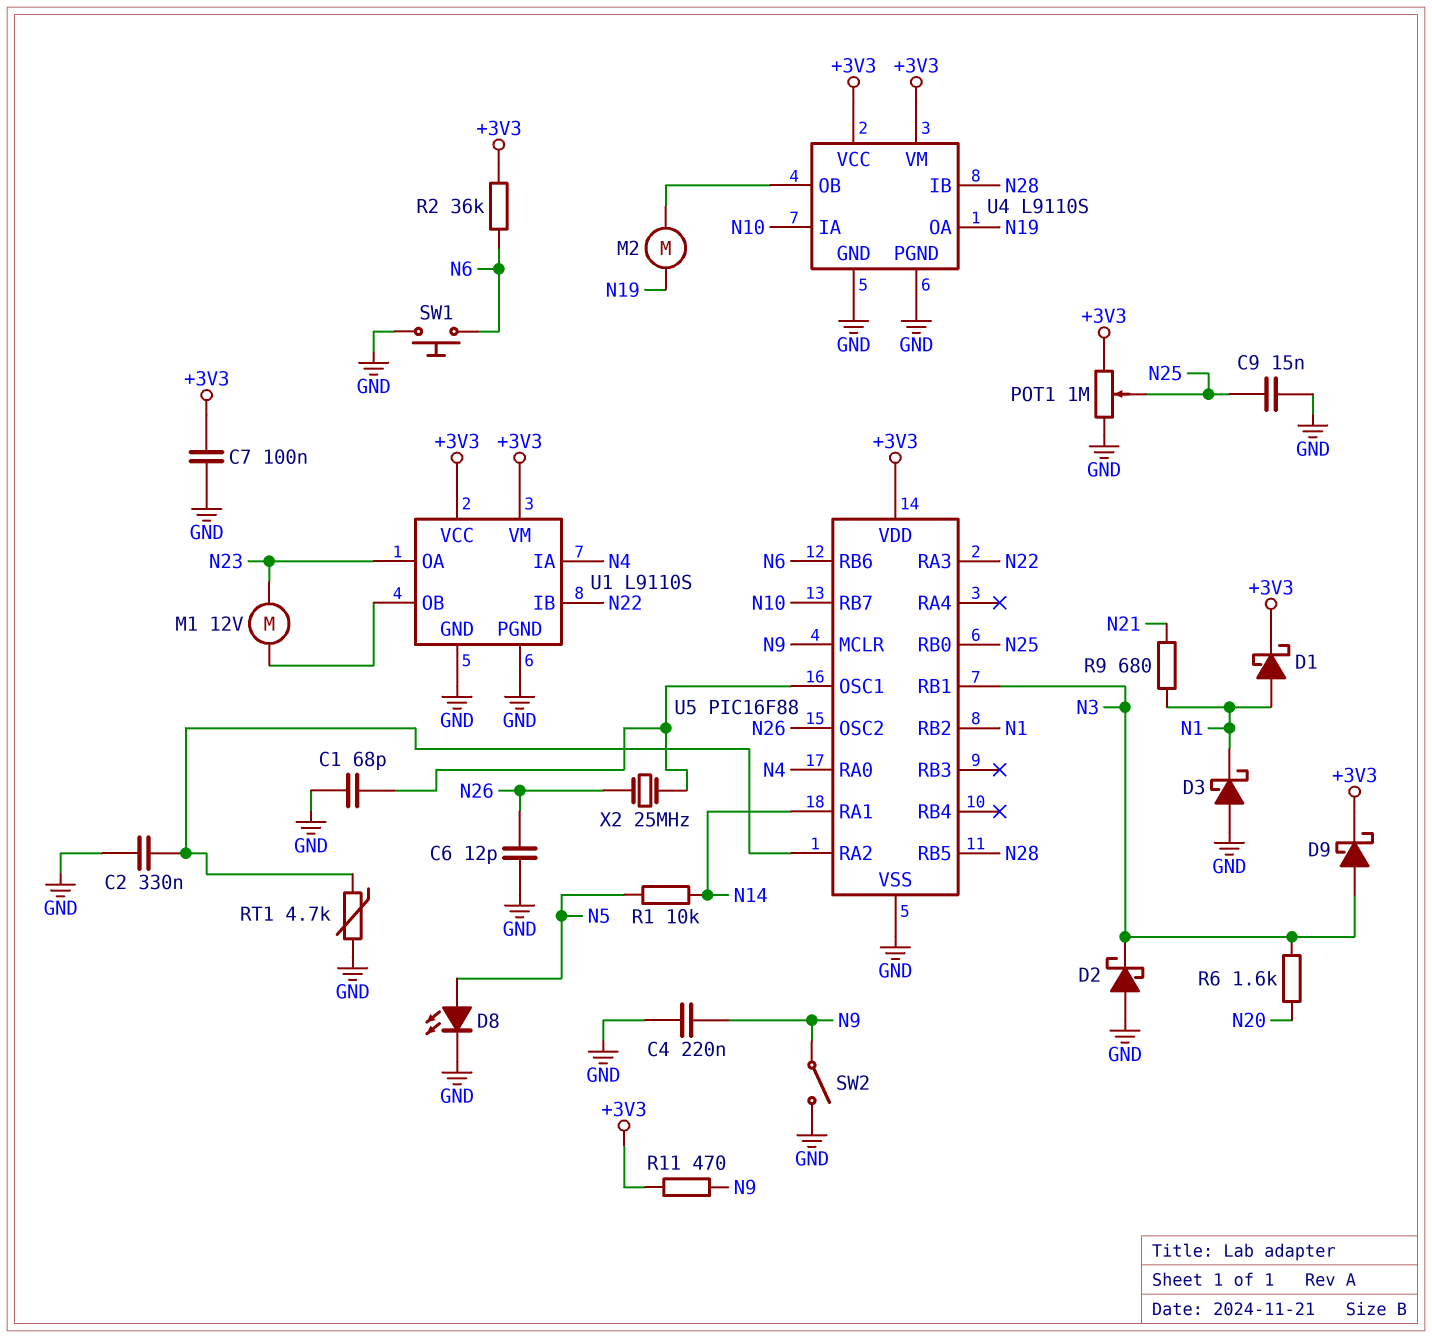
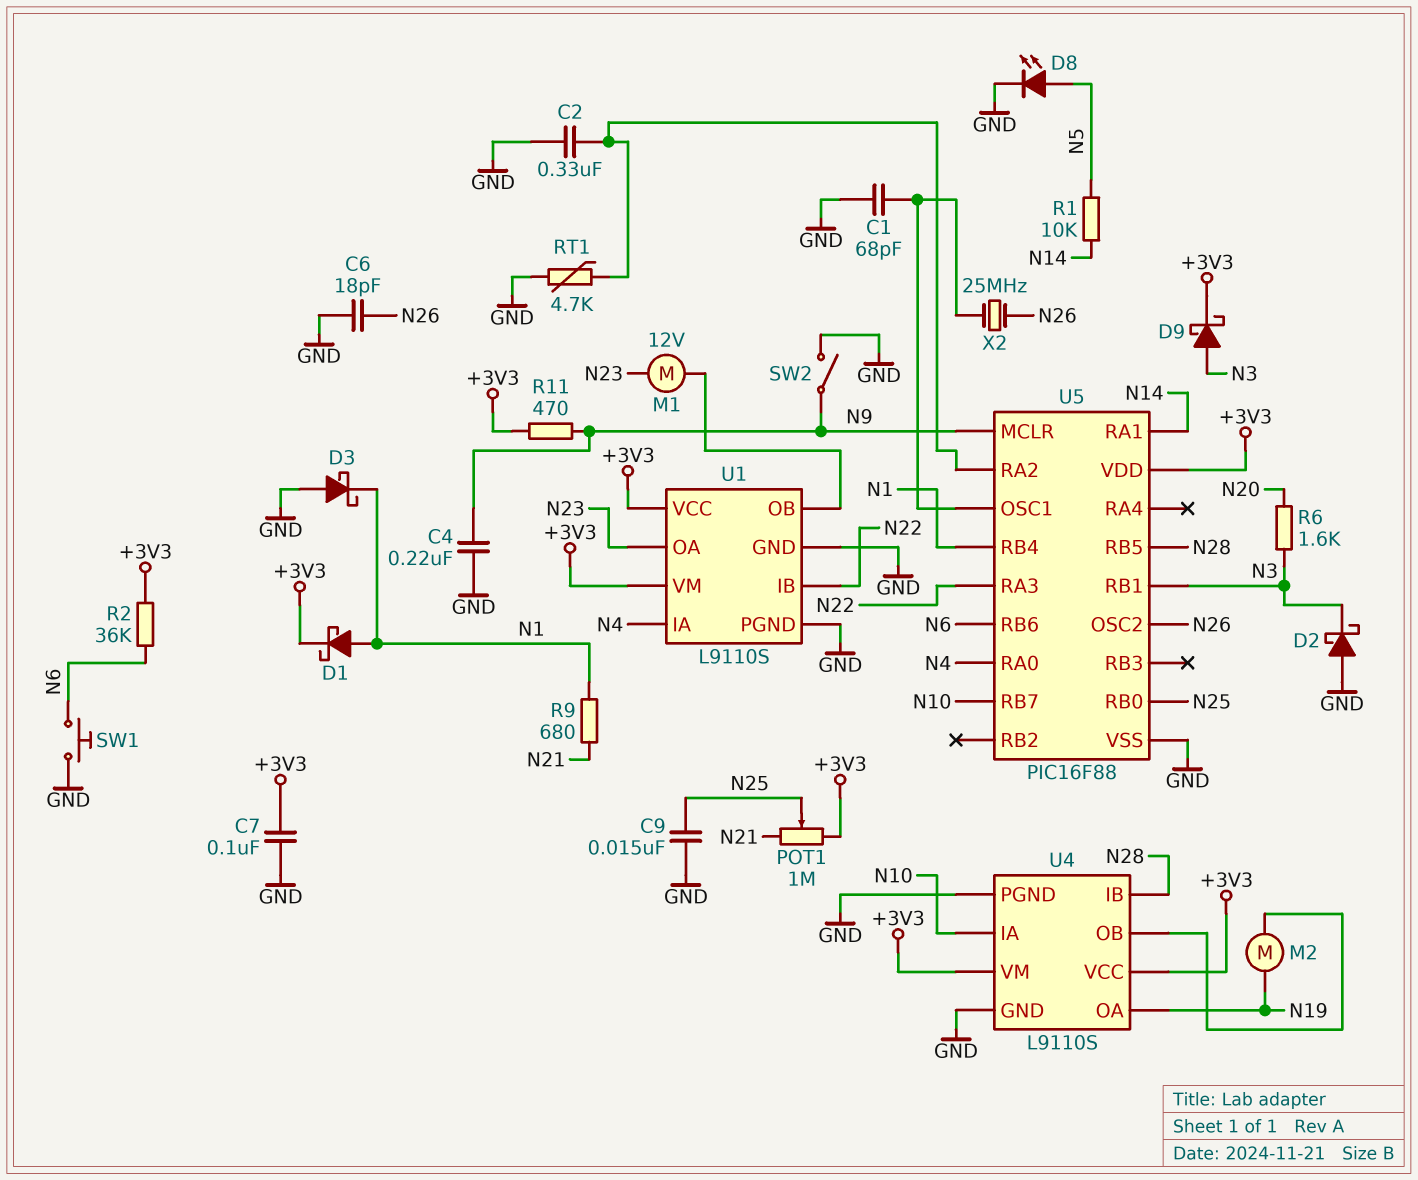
C6: 12pF (GND, N26) -> 18pF (GND, N26)
POT1: 1M (+3V3, GND, wiper N25) -> 1M (+3V3, N21, wiper N25)
U5 pin RB2: N1 -> none
U5 pin RB4: none -> N1

